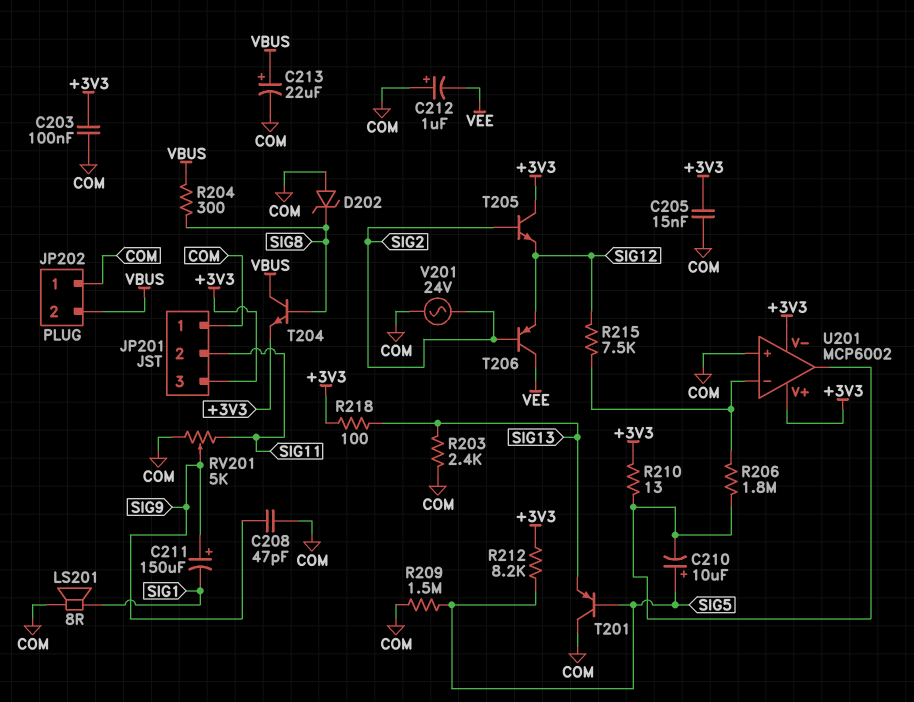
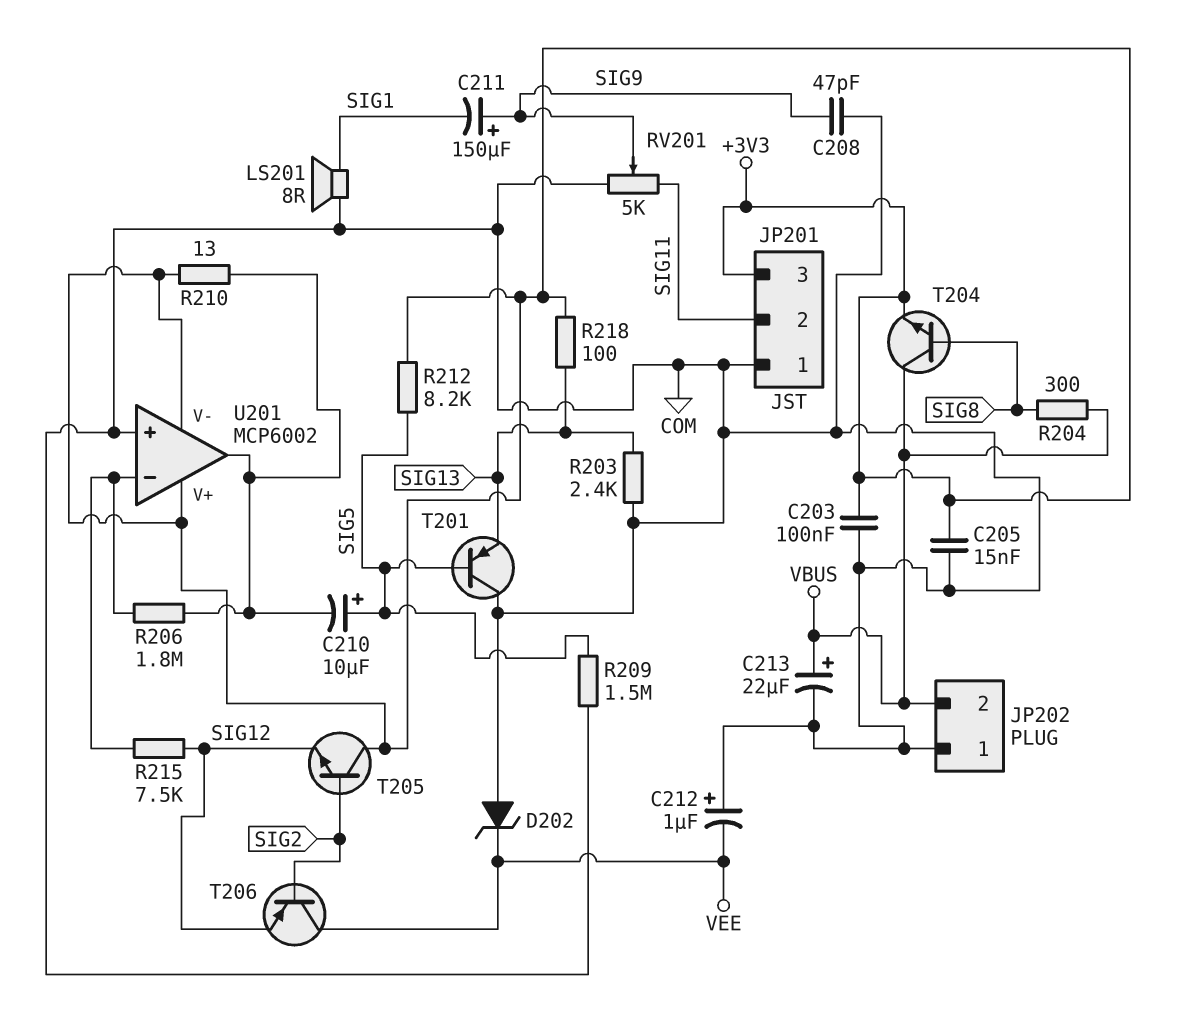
D202: zener (A COM, K SIG8) -> zener (A COM, K VEE)
V201: AC 24V (COM, SIG2) -> none

